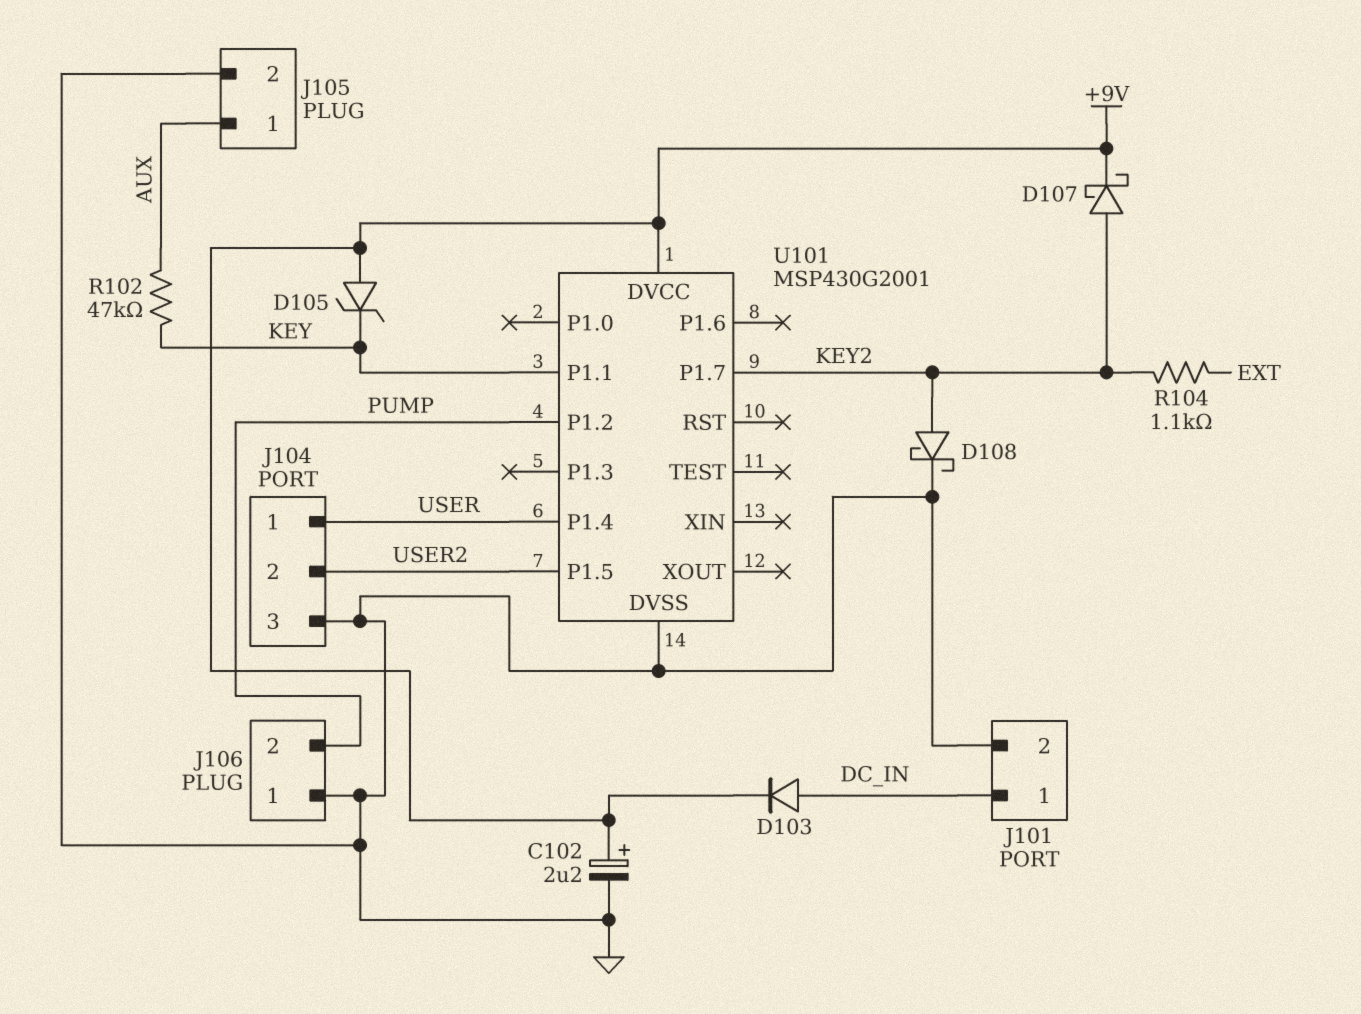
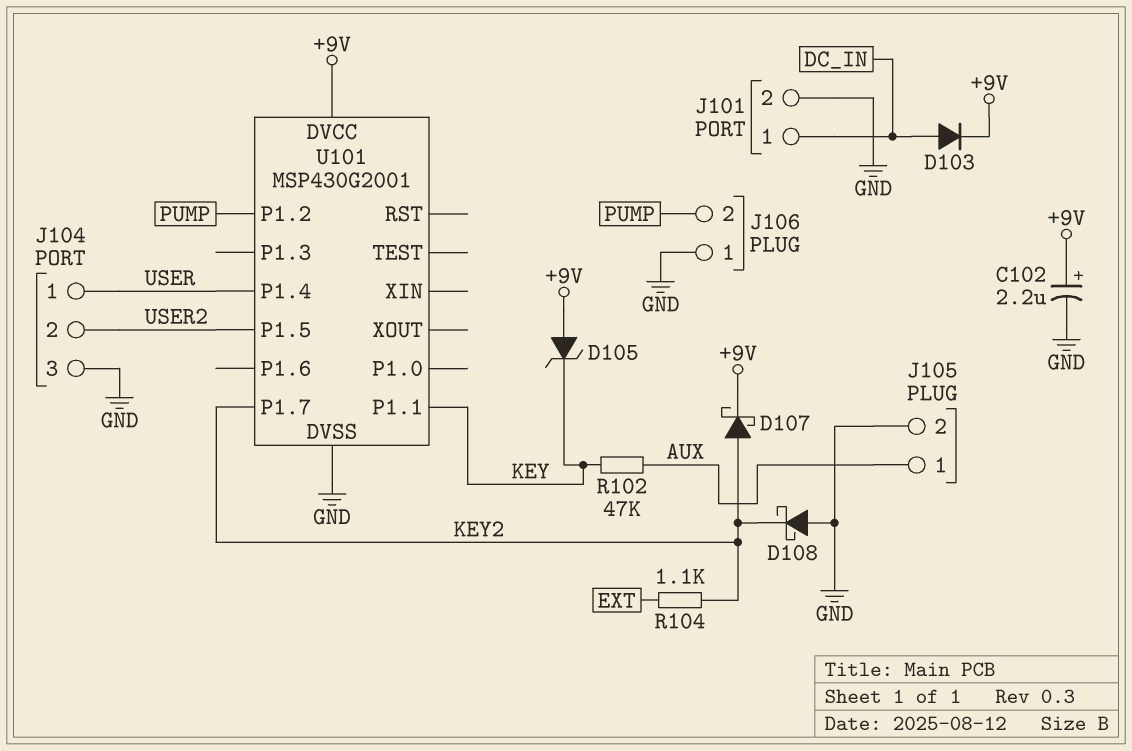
D108: schottky (A KEY2, K GND) -> schottky (A GND, K KEY2)

